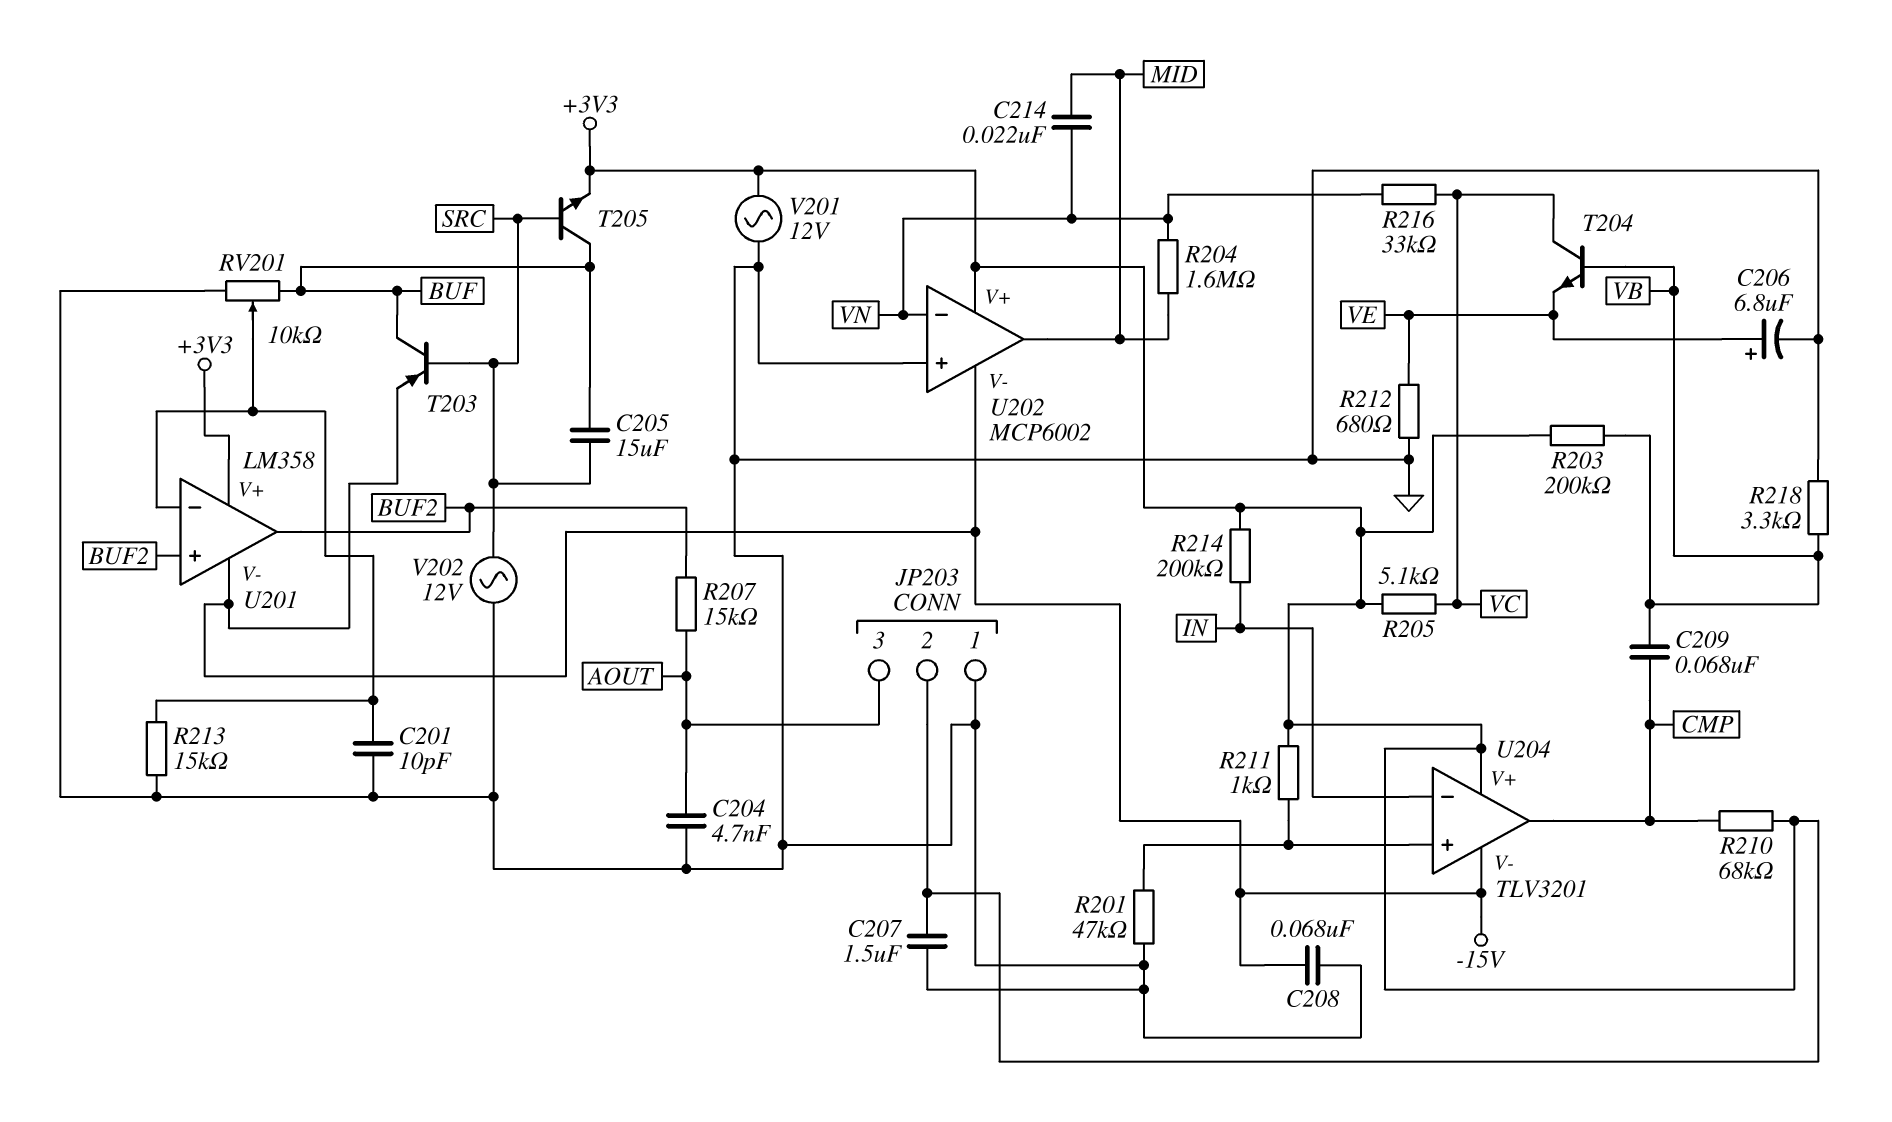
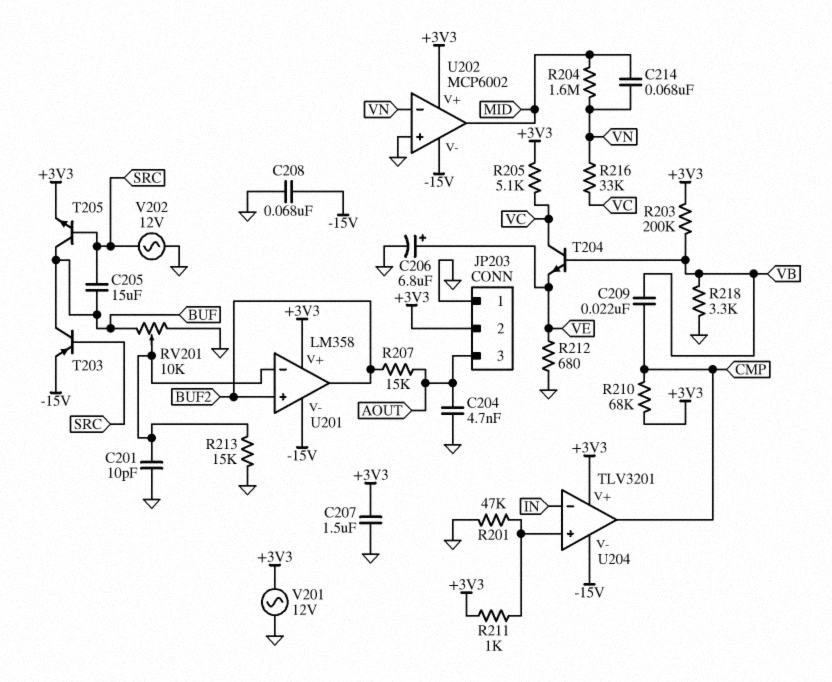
C209: 68nF (CMP, VB) -> 22nF (CMP, VB)
C214: 22nF (MID, VN) -> 68nF (MID, VN)
R214: 200k (+3V3, IN) -> none

